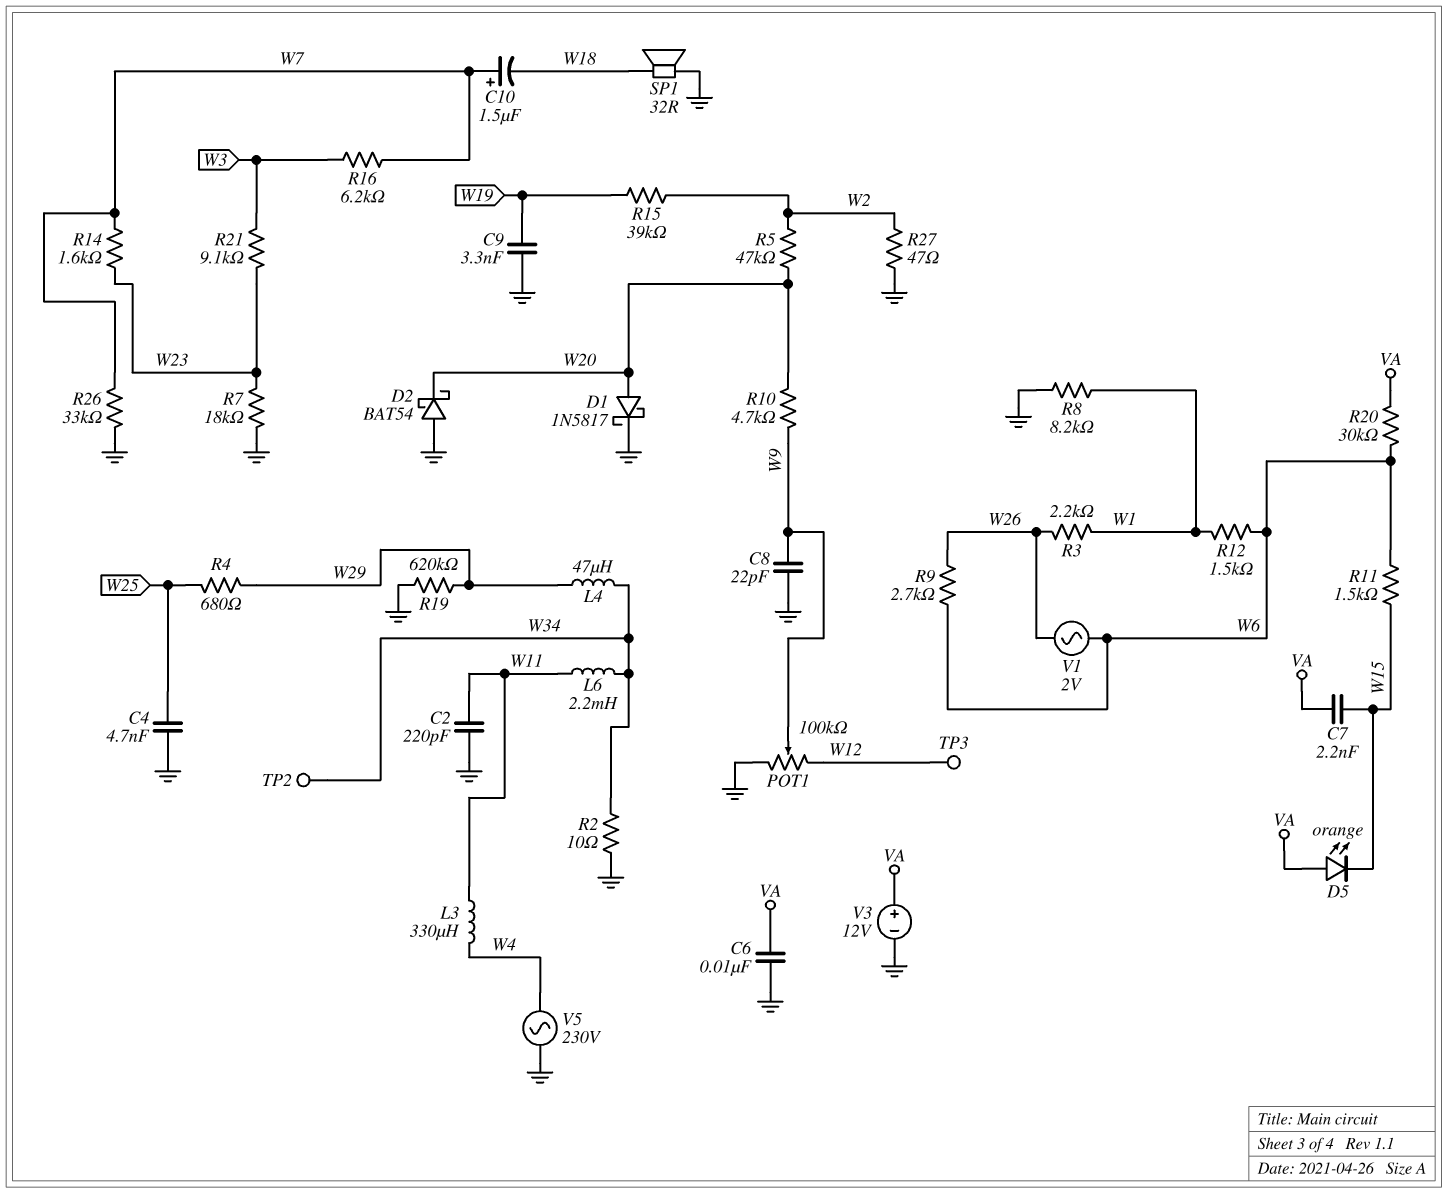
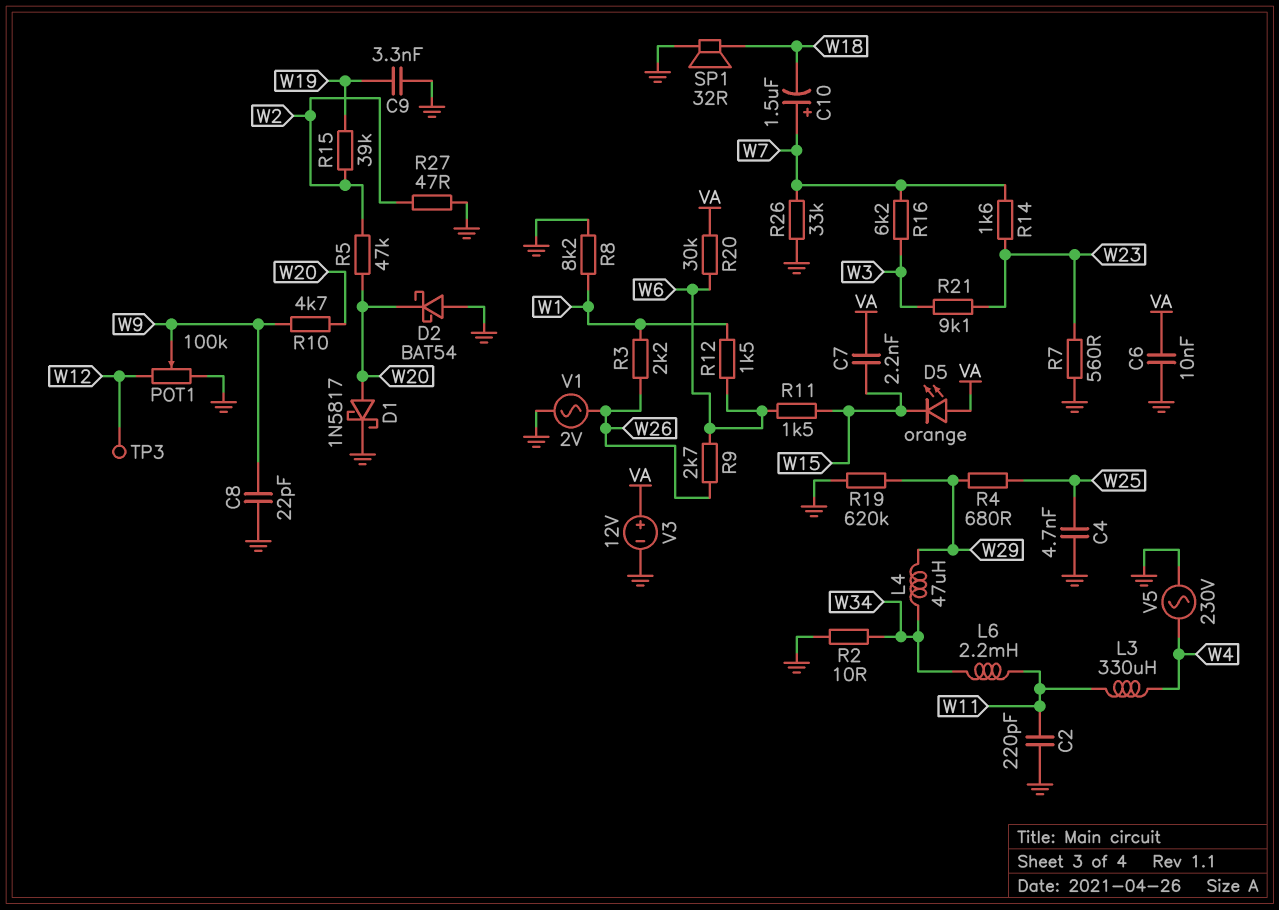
R7: 18k (GND, W23) -> 560 (GND, W23)
TP2: test point (W34) -> none
V1: AC 2V (W6, W26) -> AC 2V (GND, W26)

